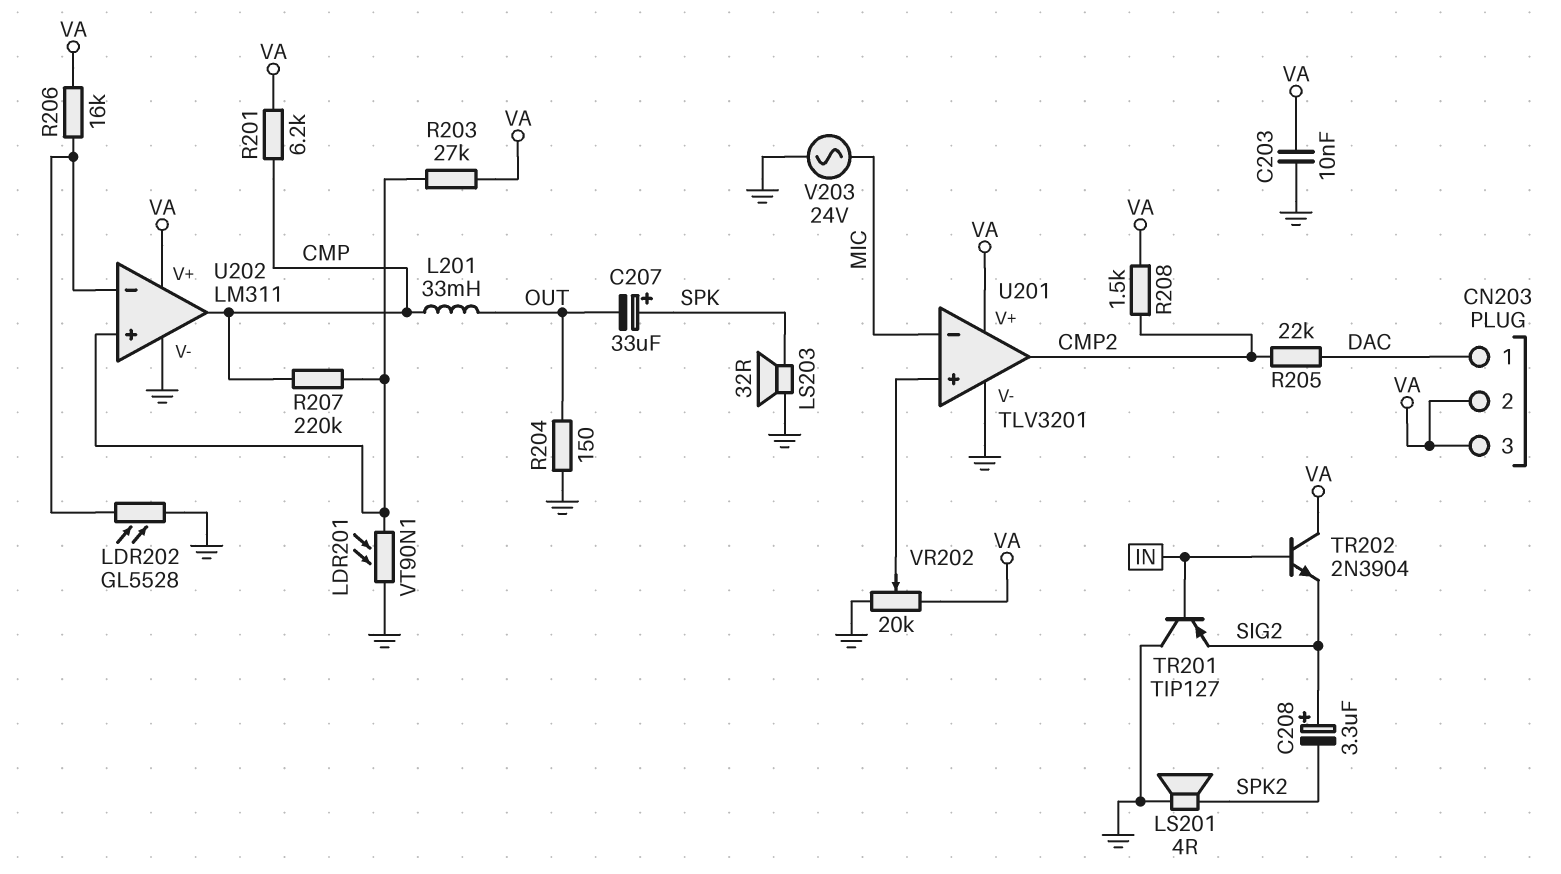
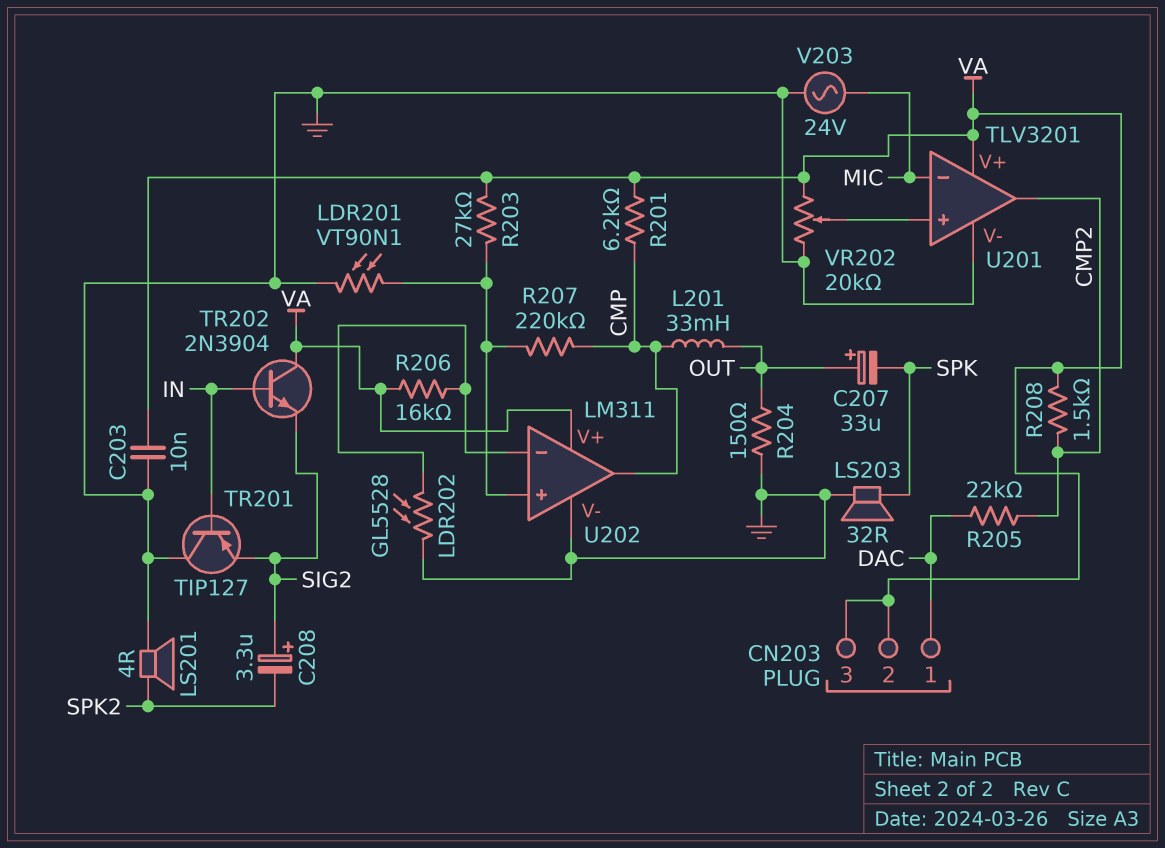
C207: 33uF (plus SPK, minus OUT) -> 33uF (plus OUT, minus SPK)

